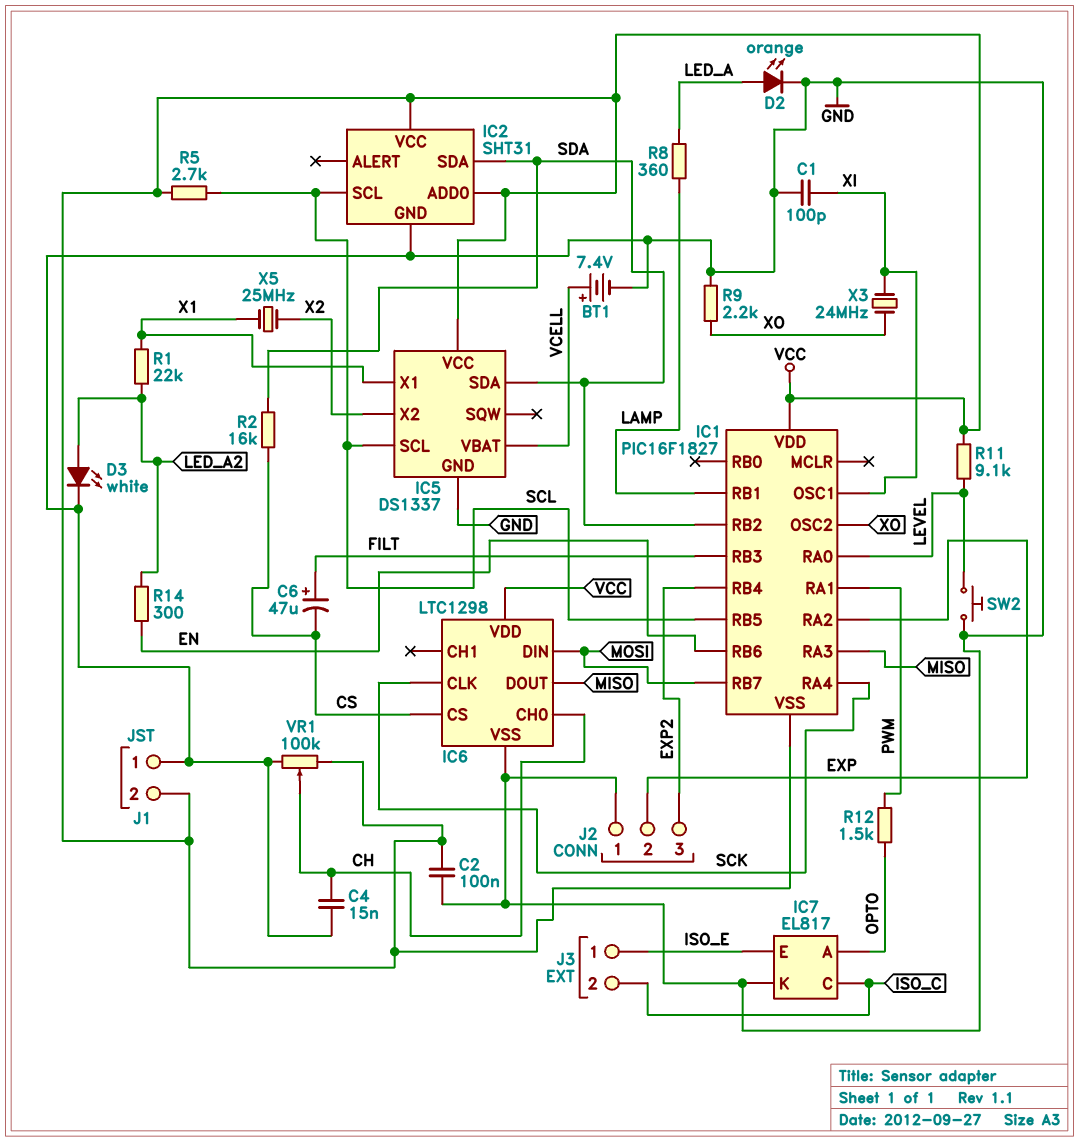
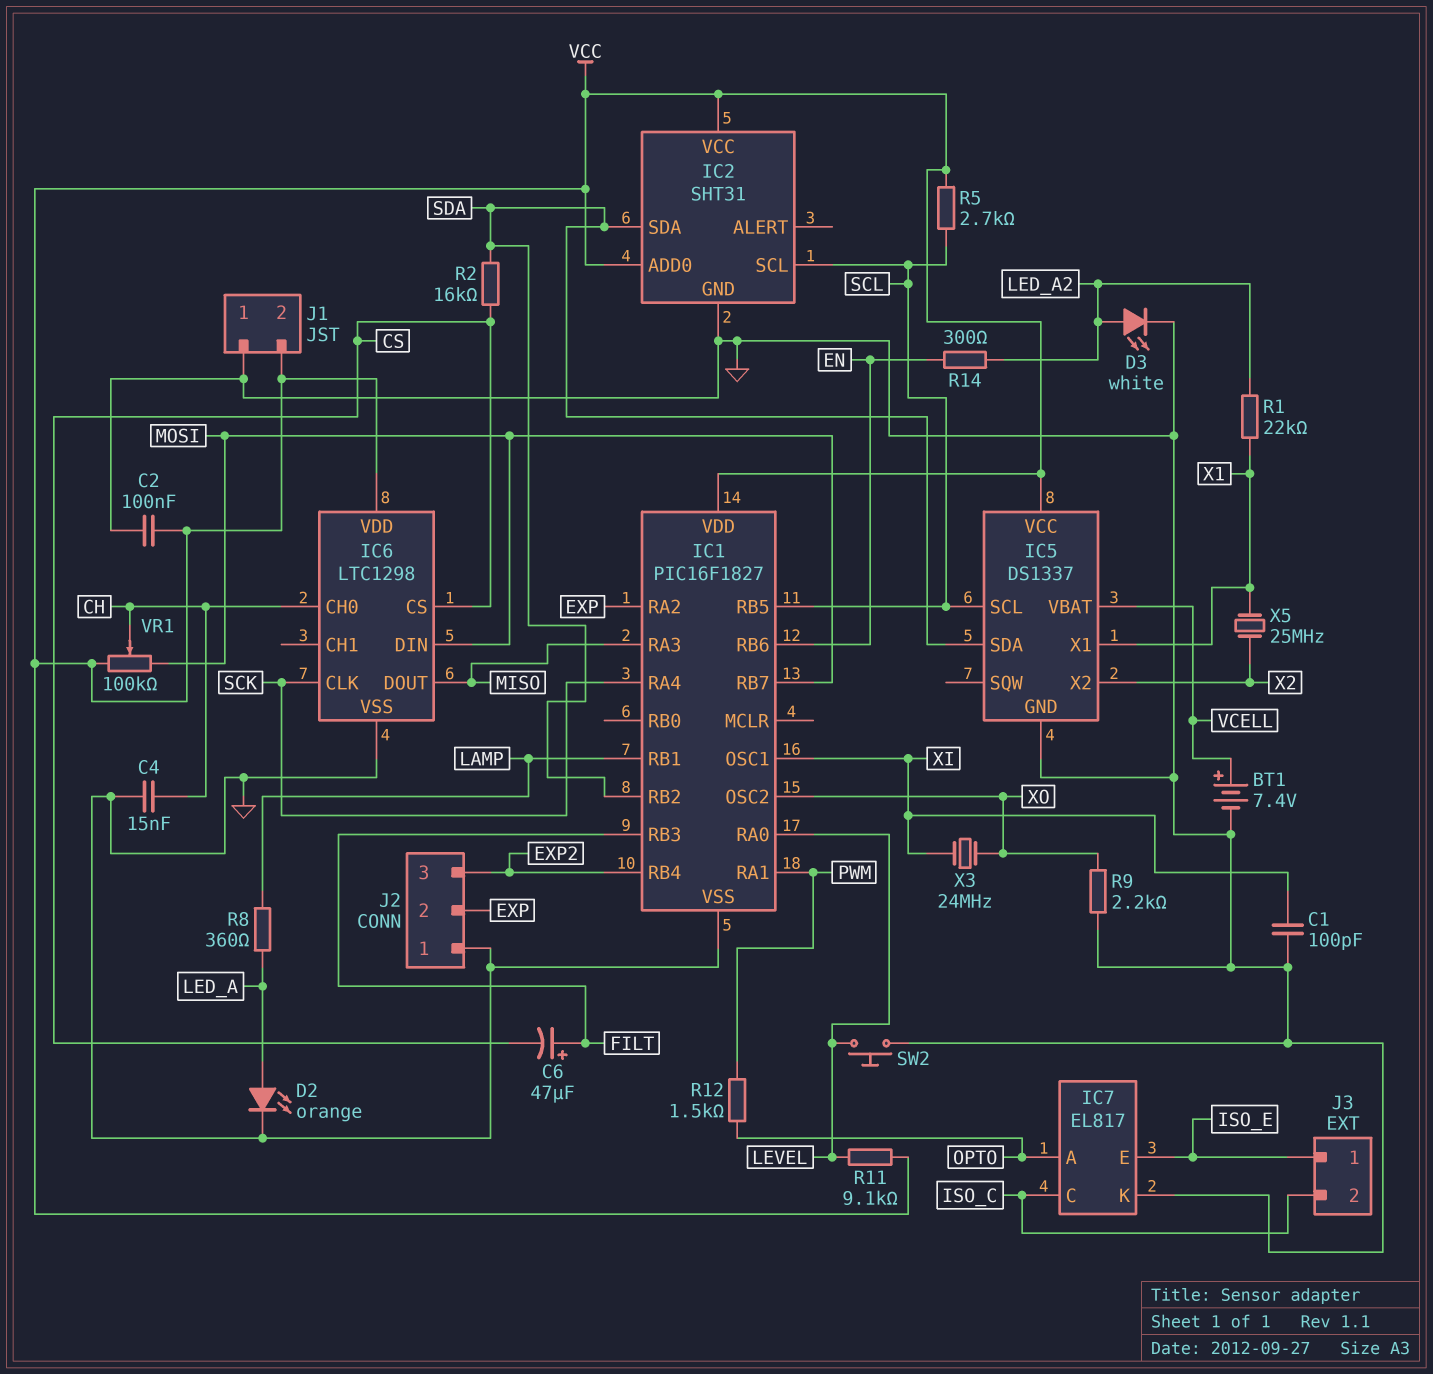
IC1 pin VSS: VCC -> GND
VR1: 100k (GND, VCC, wiper CH) -> 100k (MOSI, VCC, wiper CH)

